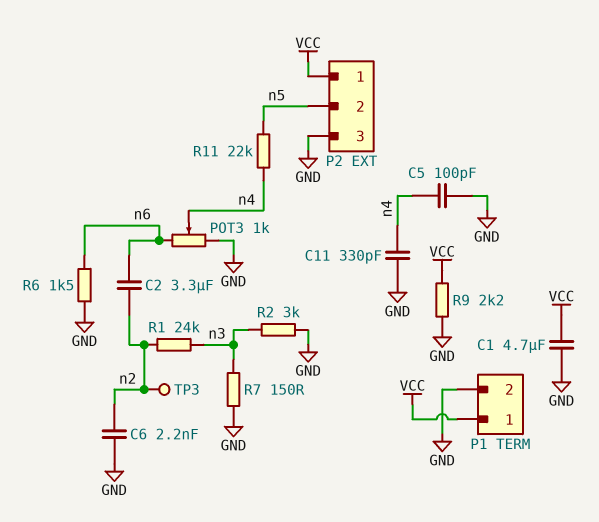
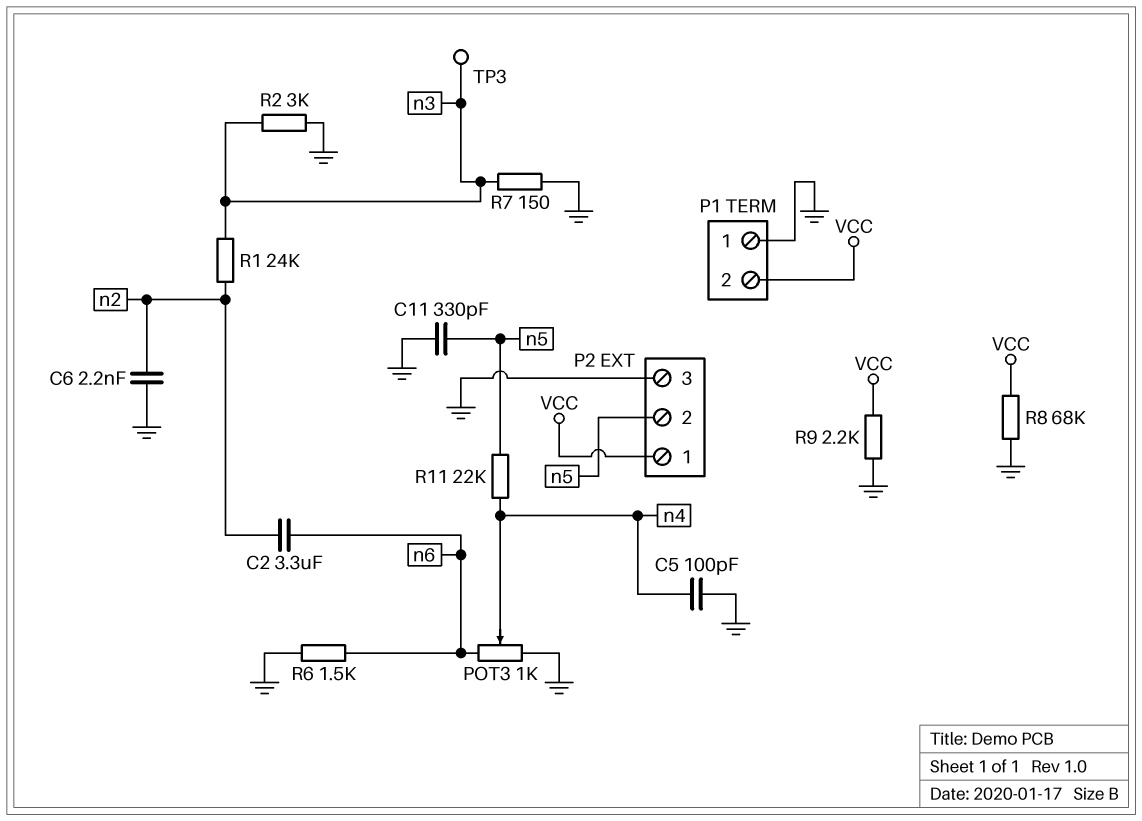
C1: 4.7uF (GND, VCC) -> none
C11: 330pF (GND, n4) -> 330pF (GND, n5)
P1 pin 1: VCC -> GND
P1 pin 2: GND -> VCC
R8: none -> 68k (GND, VCC)
TP3: test point (n2) -> test point (n3)

